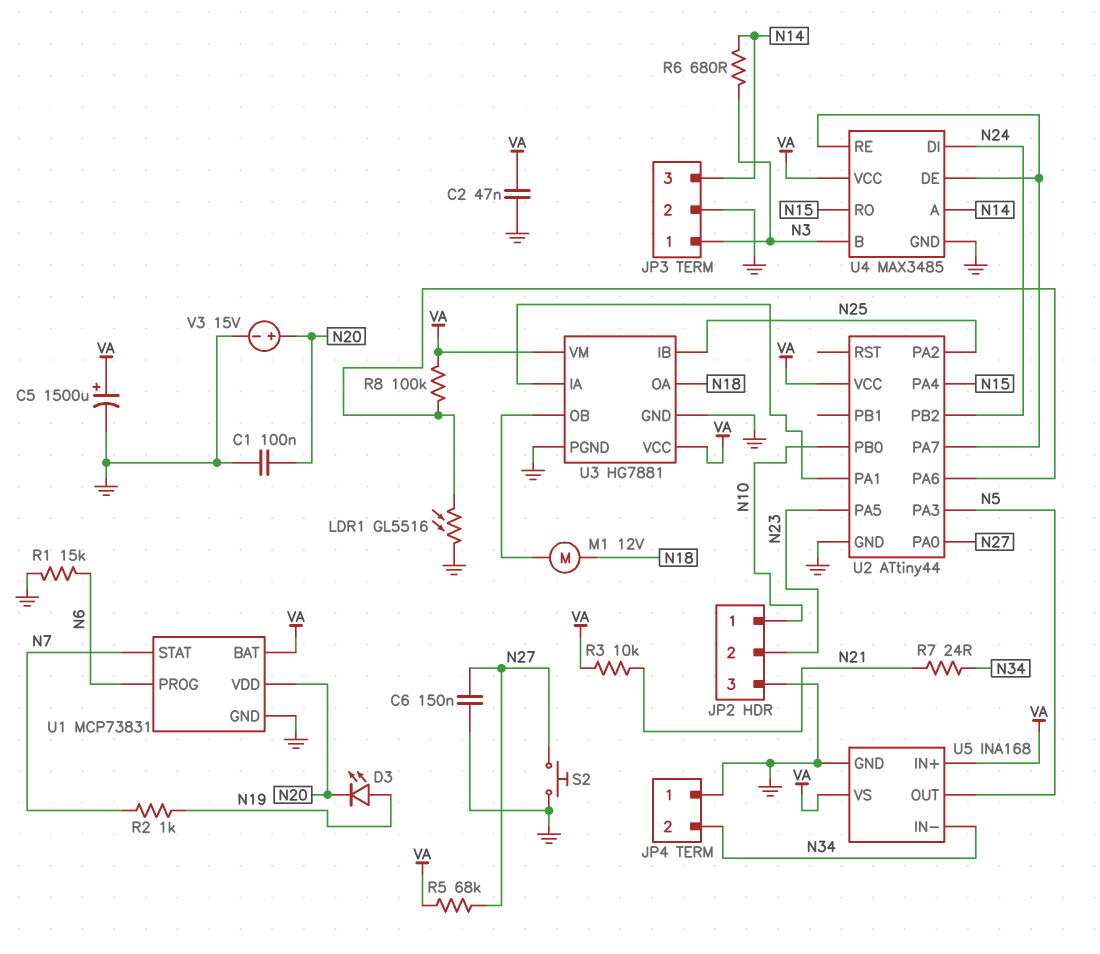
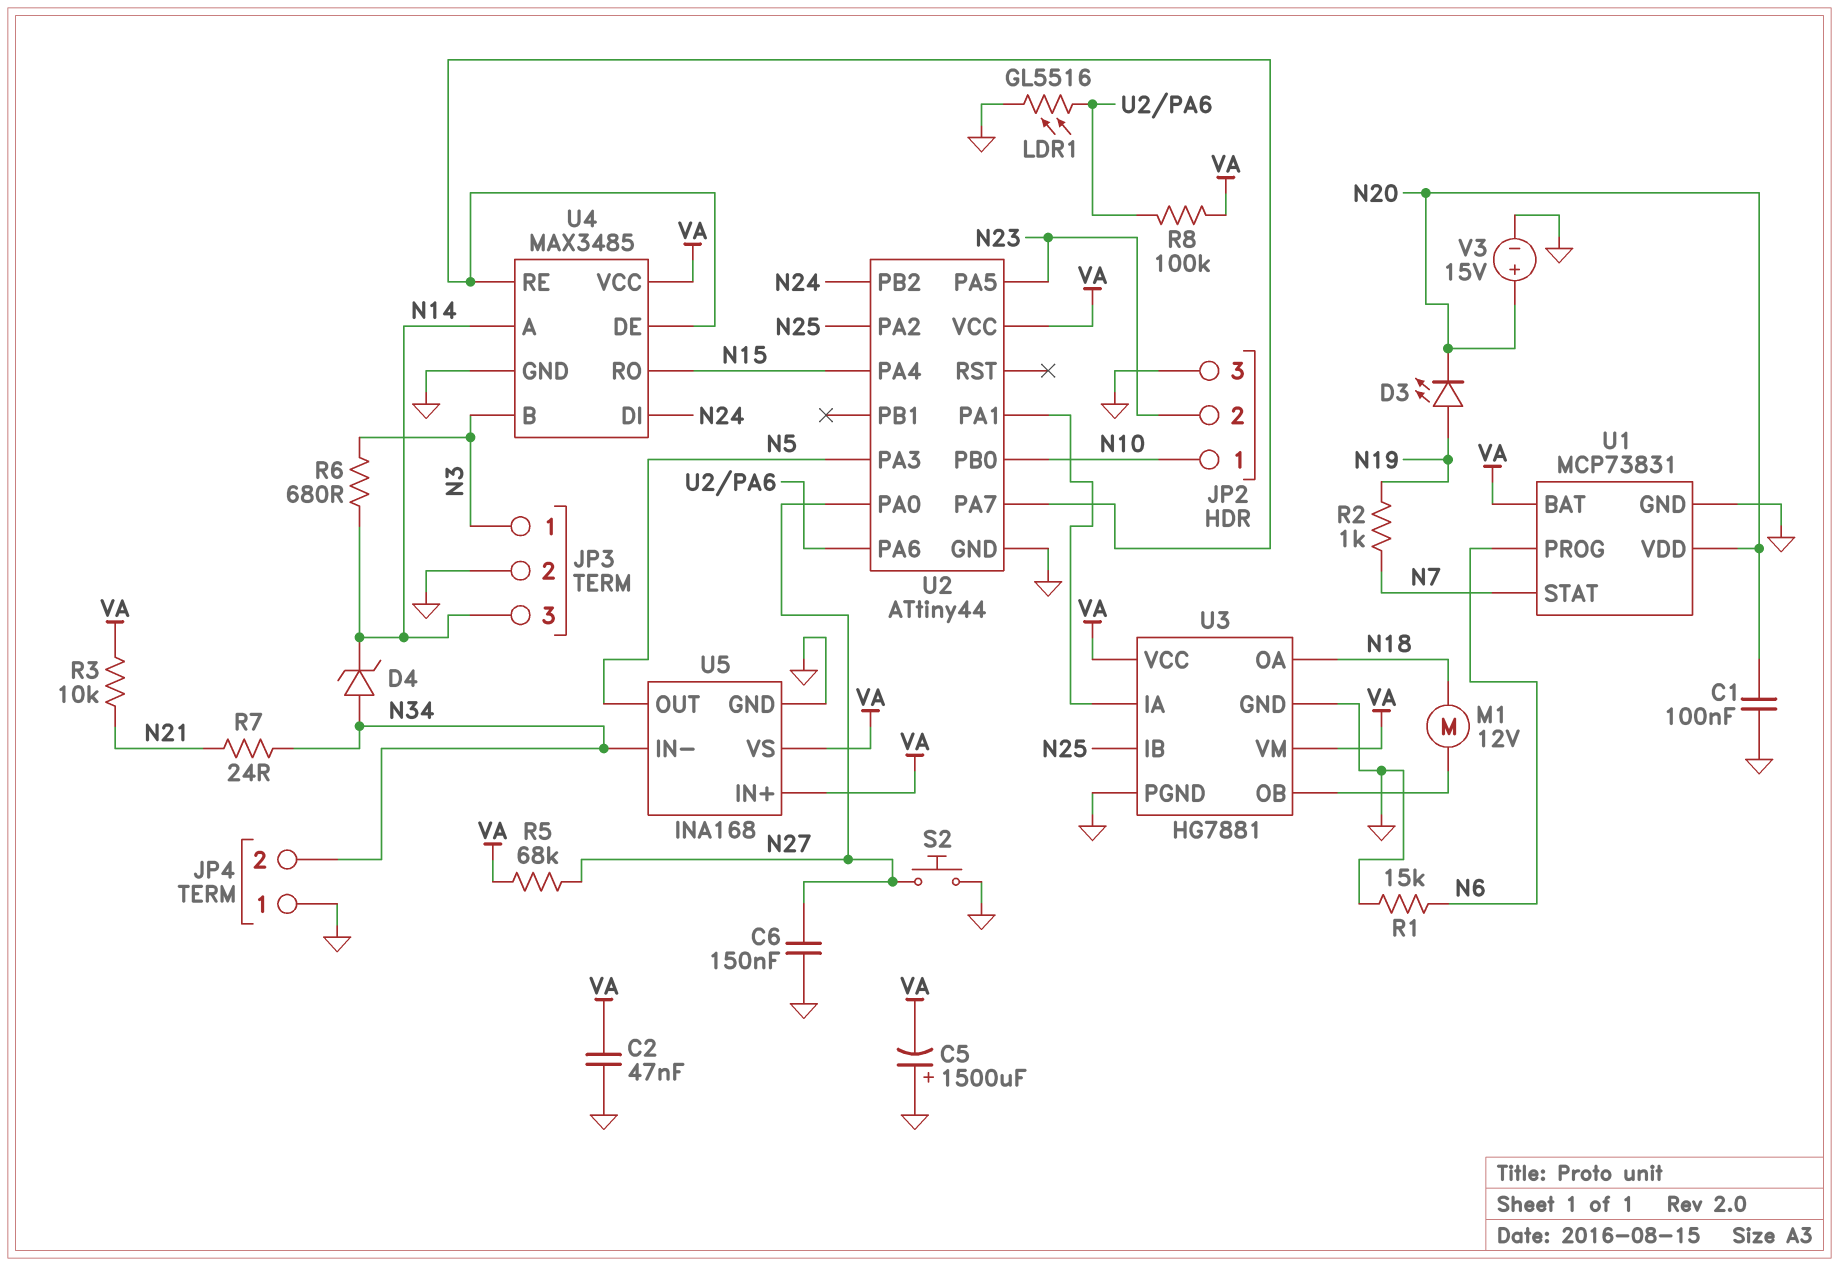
C5: 1500uF (plus VA, minus GND) -> 1500uF (plus GND, minus VA)
D4: none -> zener (A N34, K N14)

